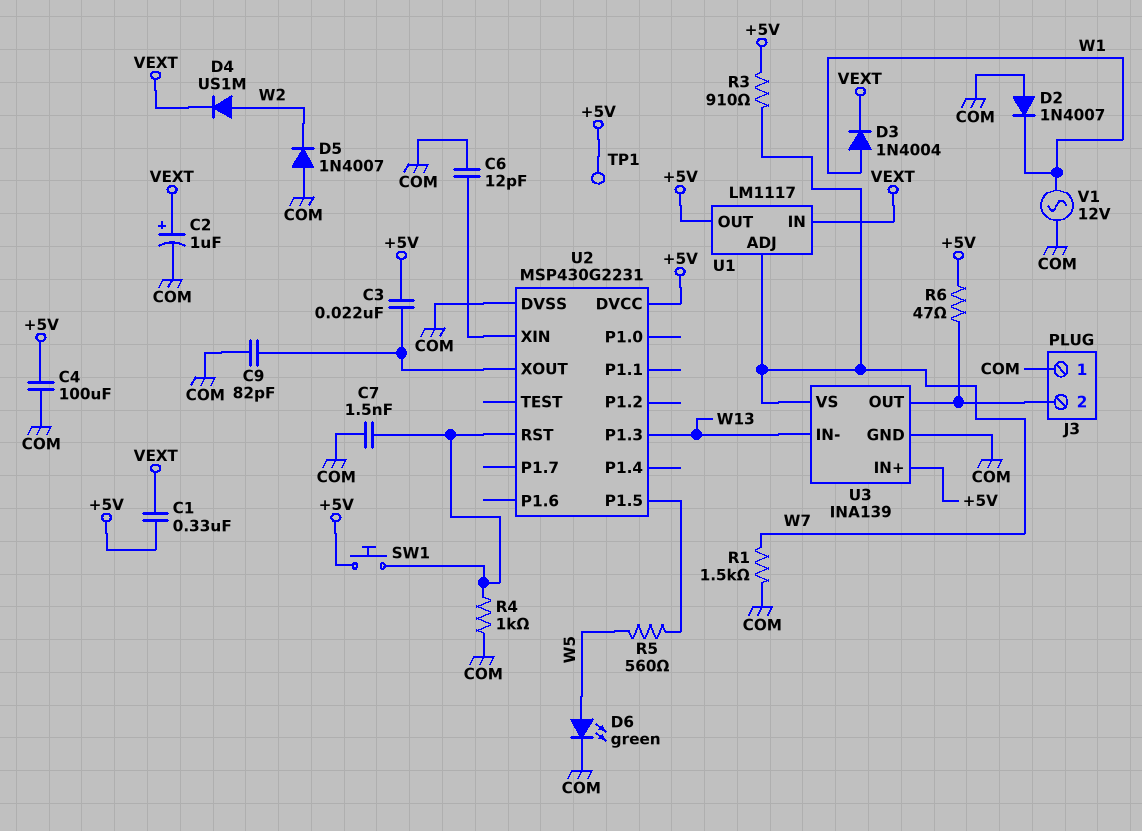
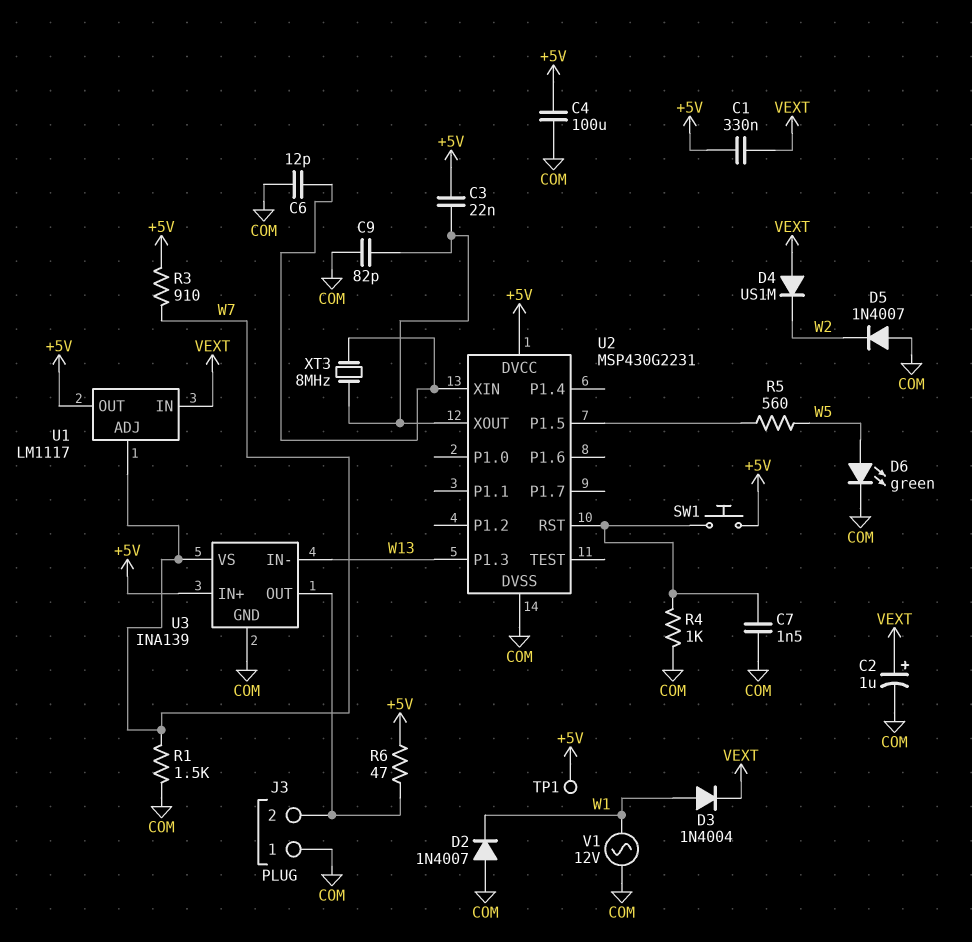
D4: diode US1M (A W2, K VEXT) -> diode US1M (A VEXT, K W2)
XT3: none -> 8MHz (U2/XIN, U2/XOUT)

